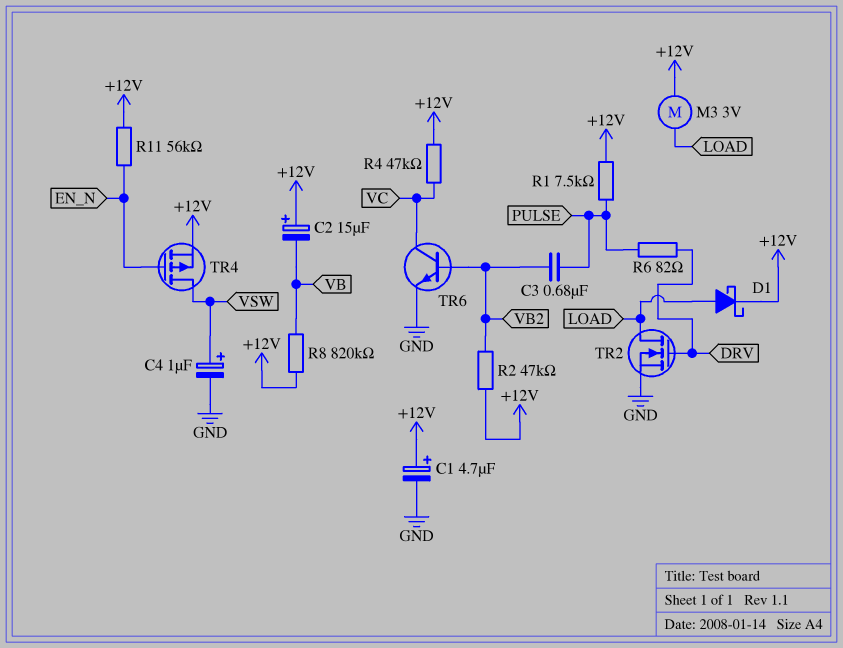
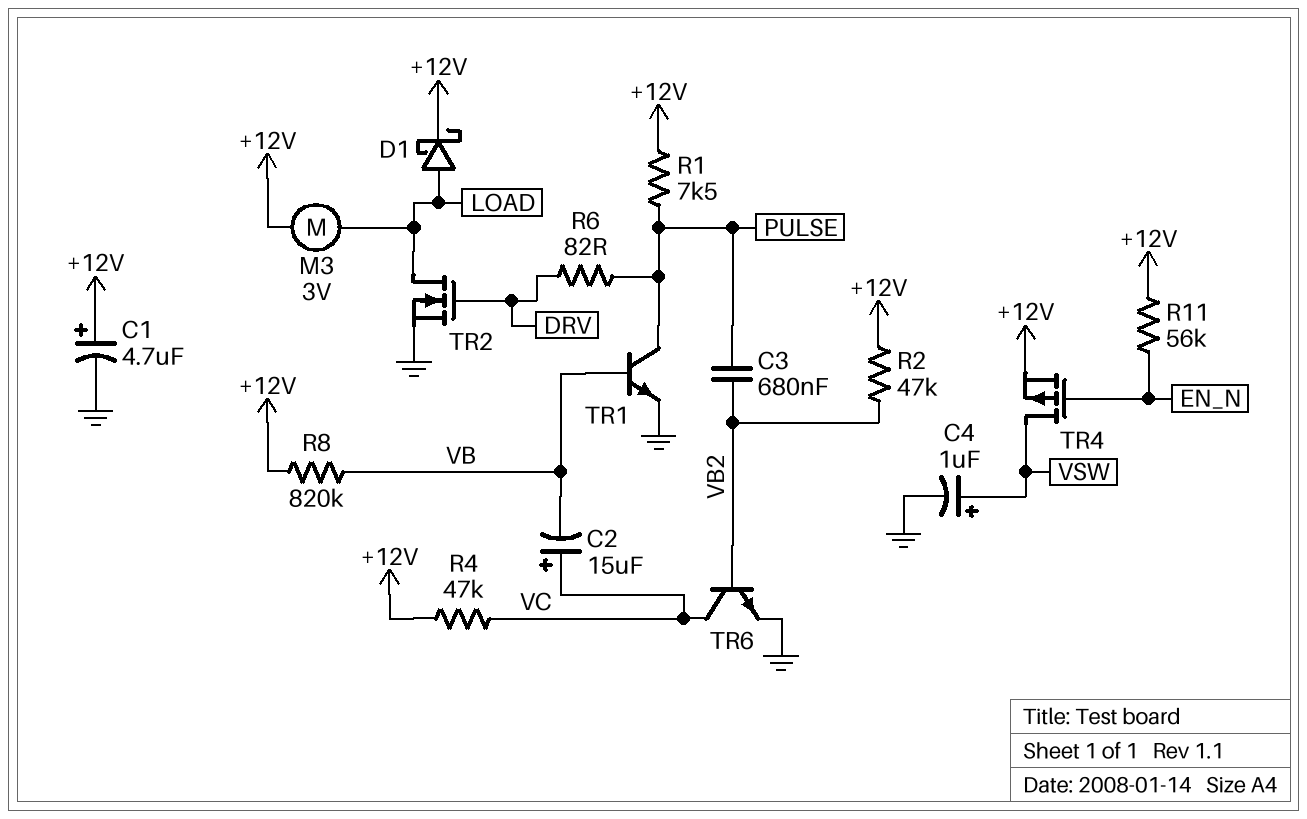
C2: 15uF (plus +12V, minus VB) -> 15uF (plus VC, minus VB)
TR1: none -> NPN (B VB, C PULSE, E GND)

